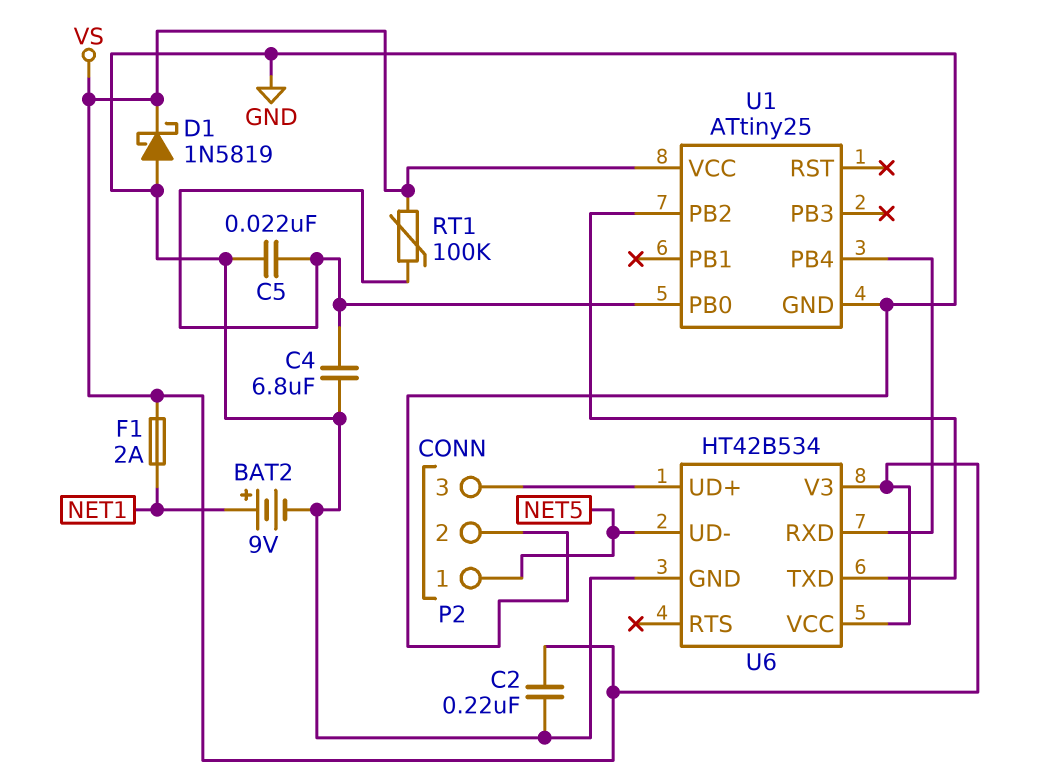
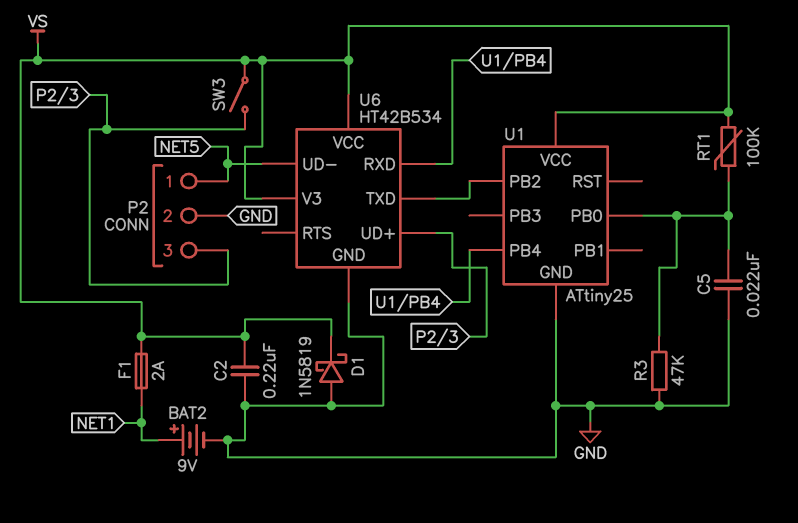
C4: 6.8uF (GND, U1/PB0) -> none
R3: none -> 47k (GND, U1/PB0)
SW3: none -> switch (P2/3, VS)

